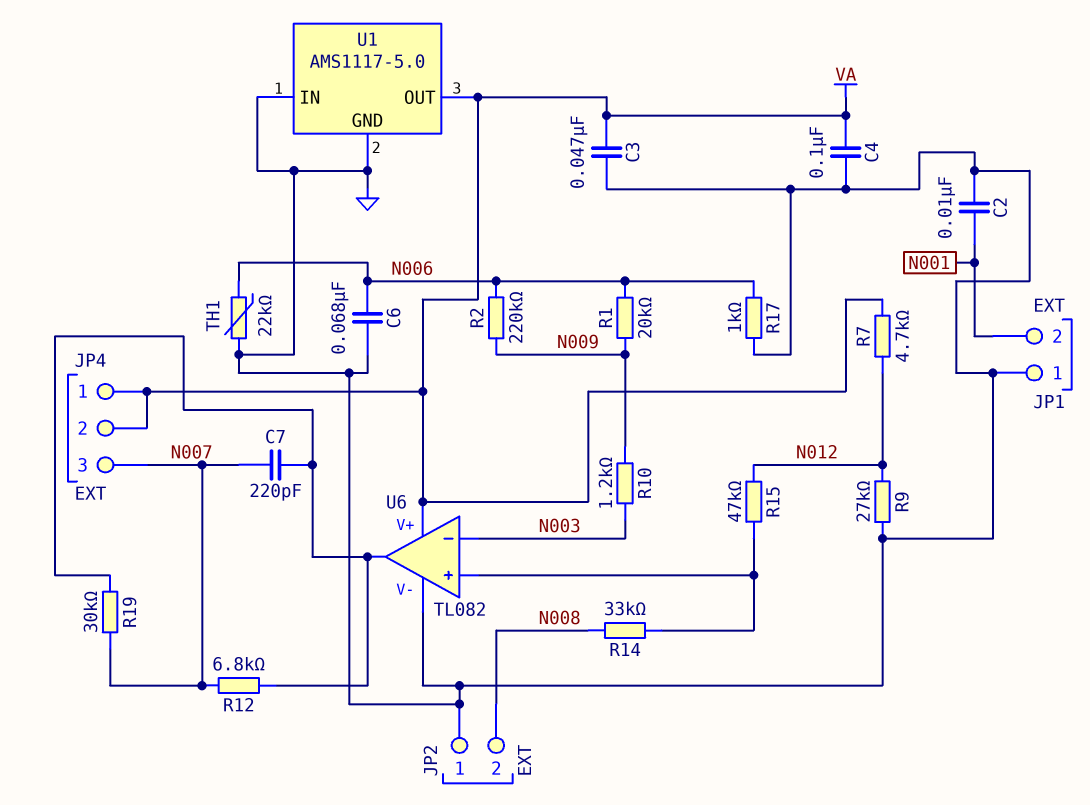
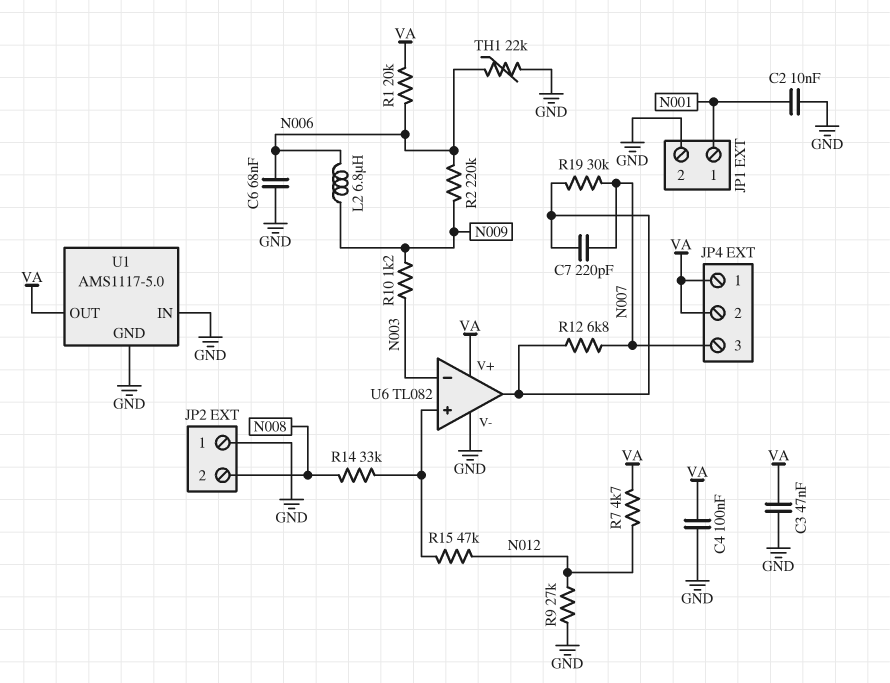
JP1 pin 1: GND -> N001
JP1 pin 2: N001 -> GND
L2: none -> 6.8uH (N006, N009)
R1: 20k (N006, N009) -> 20k (N006, VA)
R17: 1k (GND, N006) -> none

